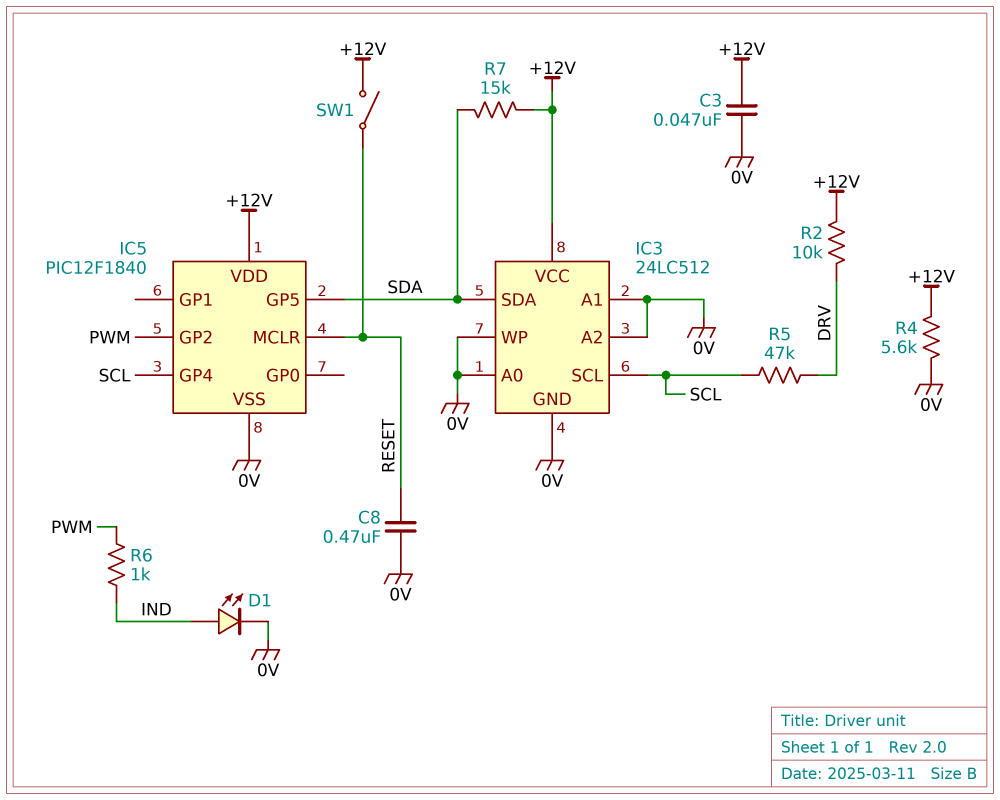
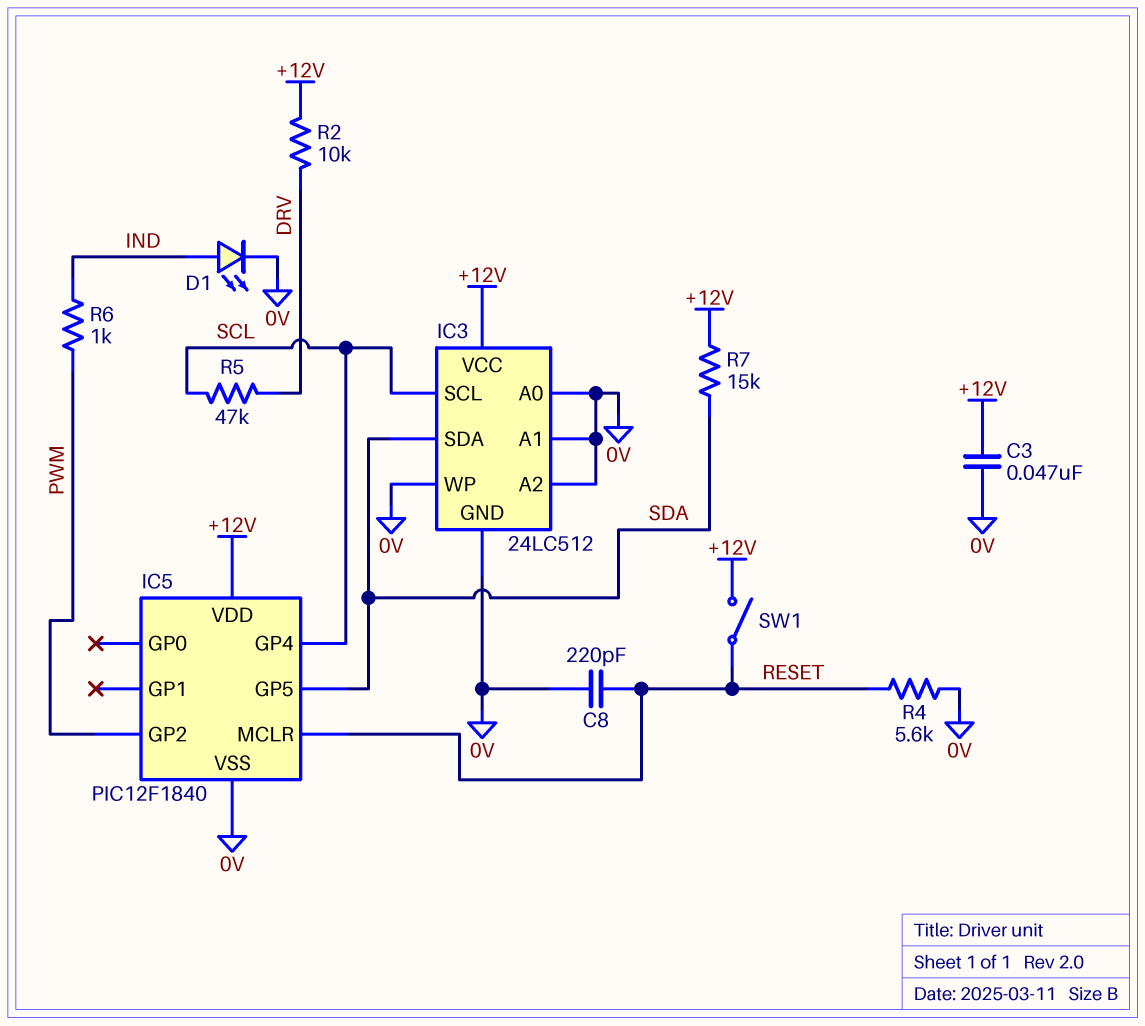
C8: 470nF (0V, RESET) -> 220pF (0V, RESET)
R4: 5.6k (+12V, 0V) -> 5.6k (0V, RESET)

